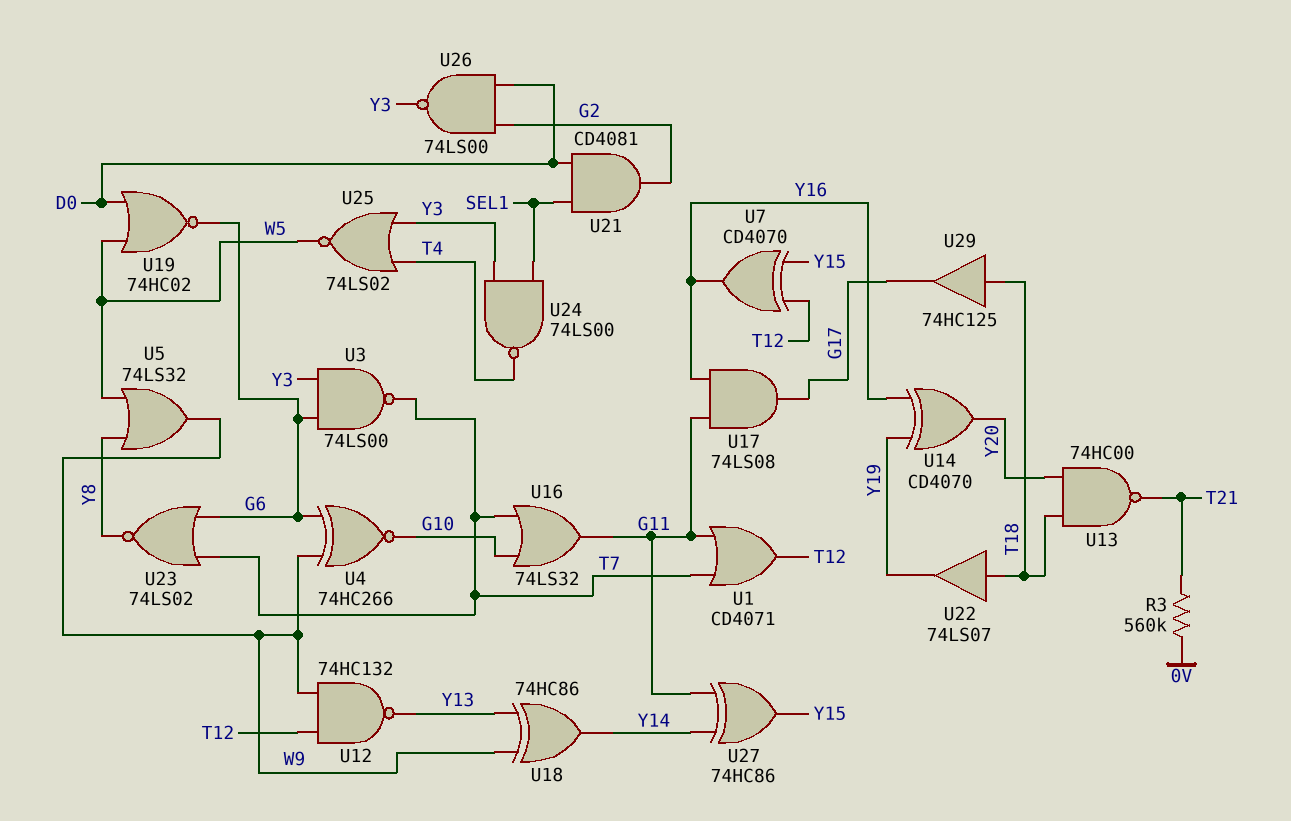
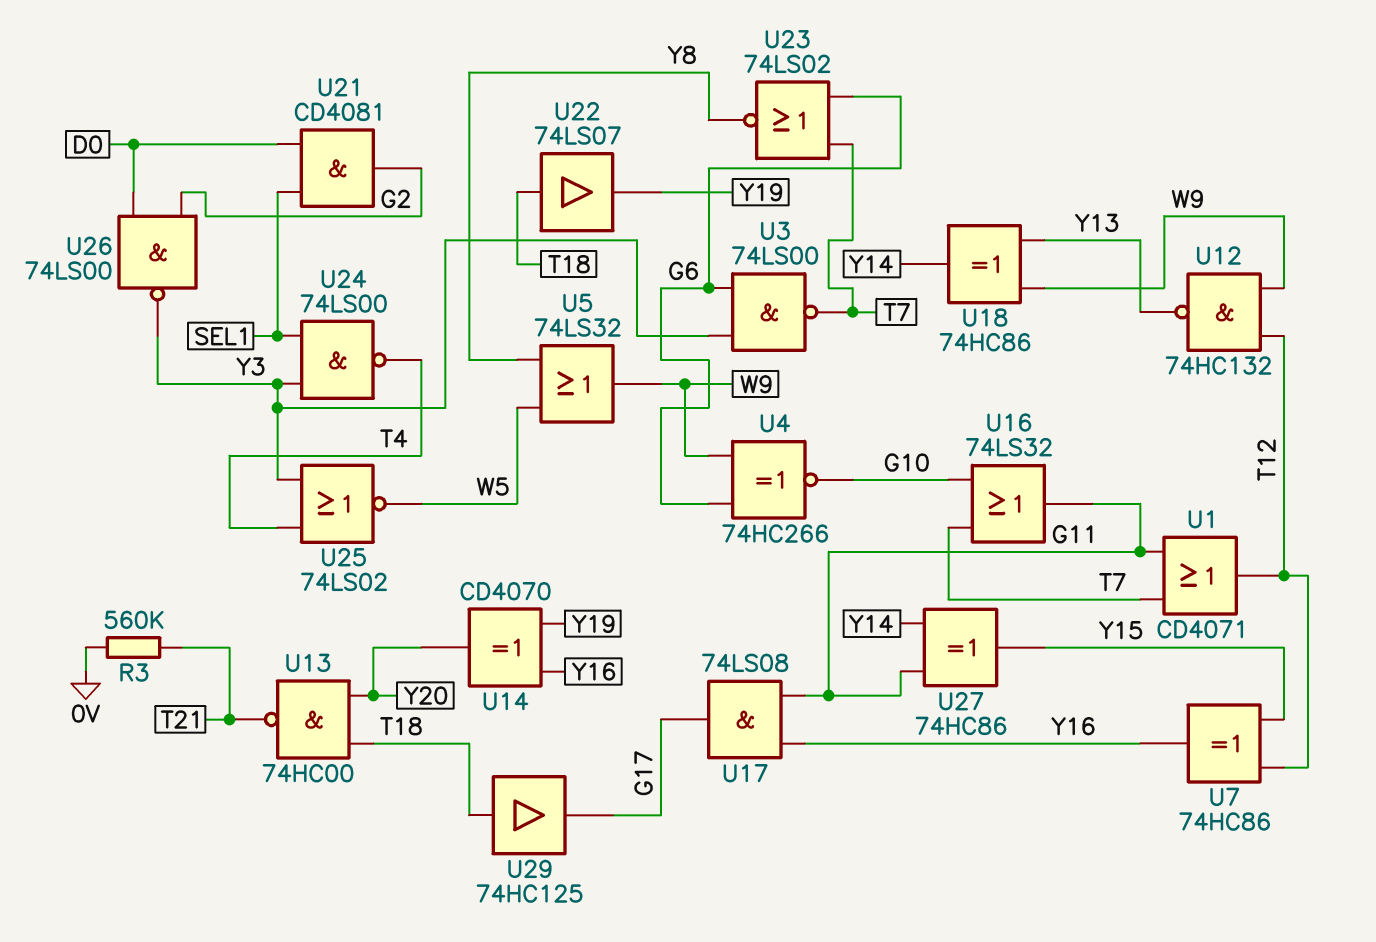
U7: XOR CD4070 (in T12, in Y15, out Y16) -> XOR 74HC86 (in T12, in Y15, out Y16)
U19: NOR 74HC02 (in D0, in W5, out G6) -> none

